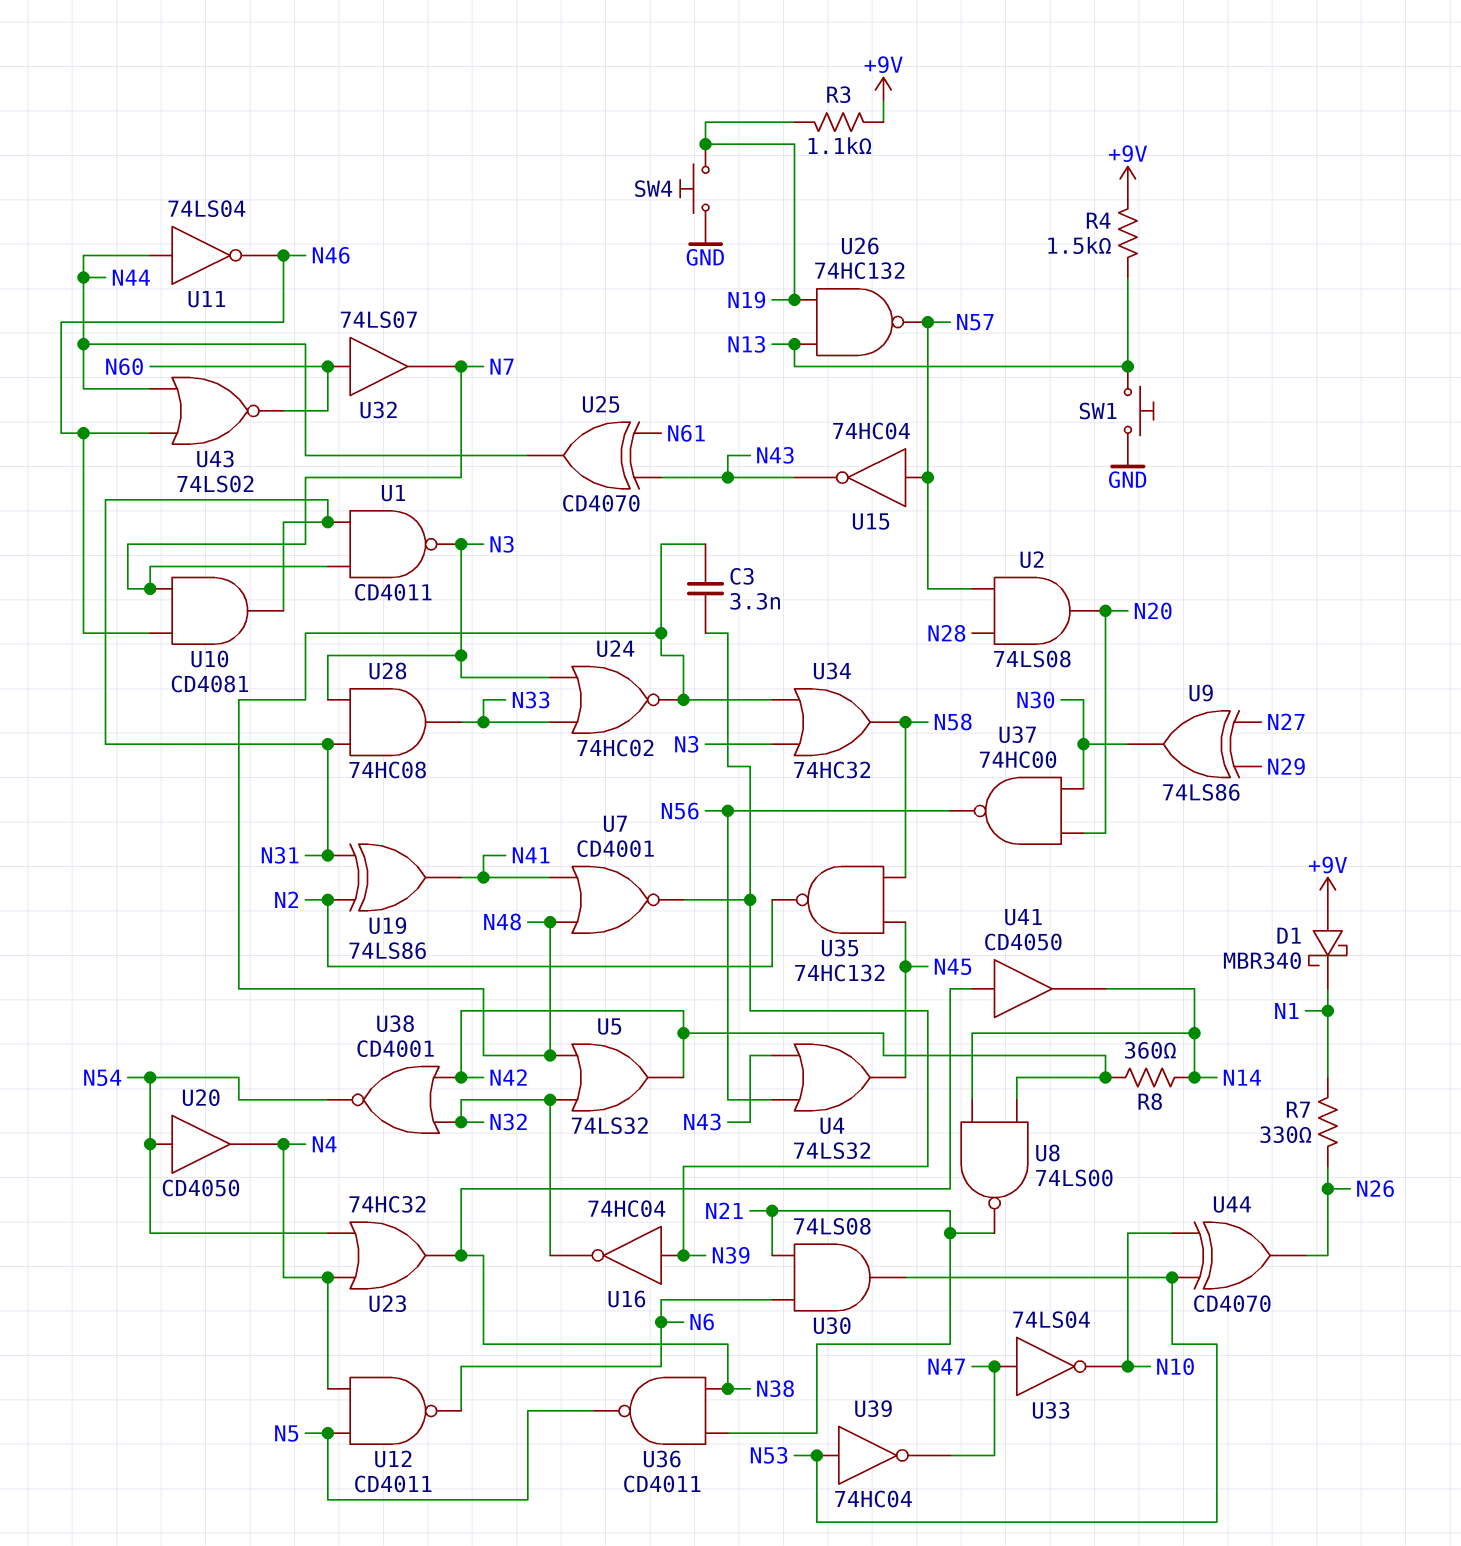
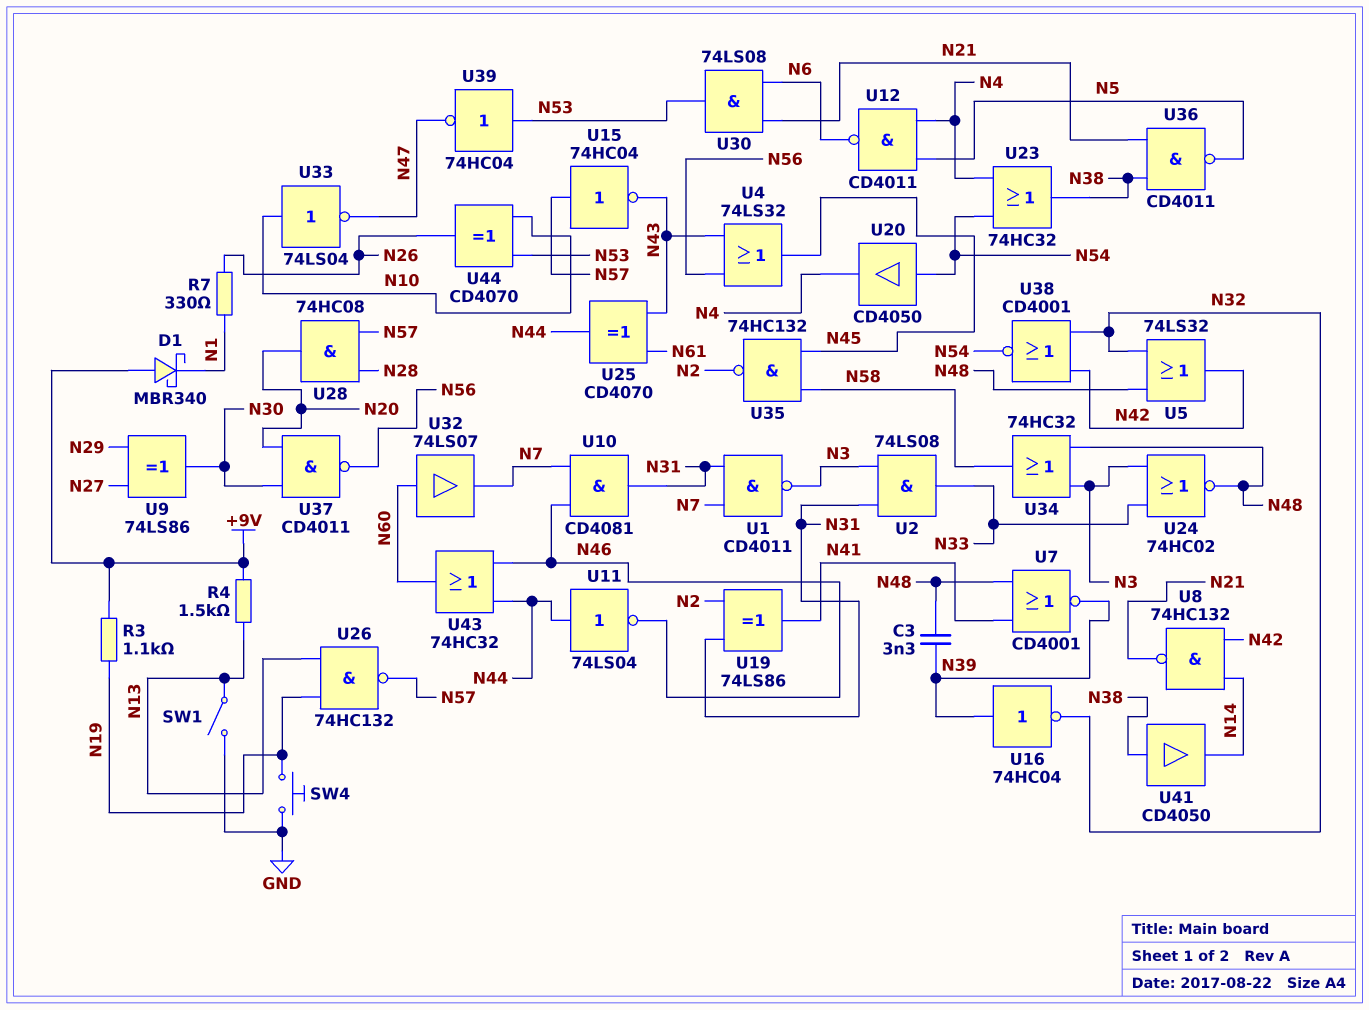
R8: 360 (N14, N42) -> none
SW1: button (GND, N13) -> switch (GND, N13)
U2: AND 74LS08 (in N28, in N57, out N20) -> AND 74LS08 (in N3, in N31, out N33)
U8: NAND 74LS00 (in N14, in N42, out N21) -> NAND 74HC132 (in N14, in N42, out N21)
U28: AND 74HC08 (in N3, in N31, out N33) -> AND 74HC08 (in N28, in N57, out N20)
U33: NOT 74LS04 (in N47, out N10) -> NOT 74LS04 (in N10, out N47)
U37: NAND 74HC00 (in N20, in N30, out N56) -> NAND CD4011 (in N20, in N30, out N56)
U43: NOR 74LS02 (in N44, in N46, out N60) -> OR 74HC32 (in N44, in N46, out N60)

